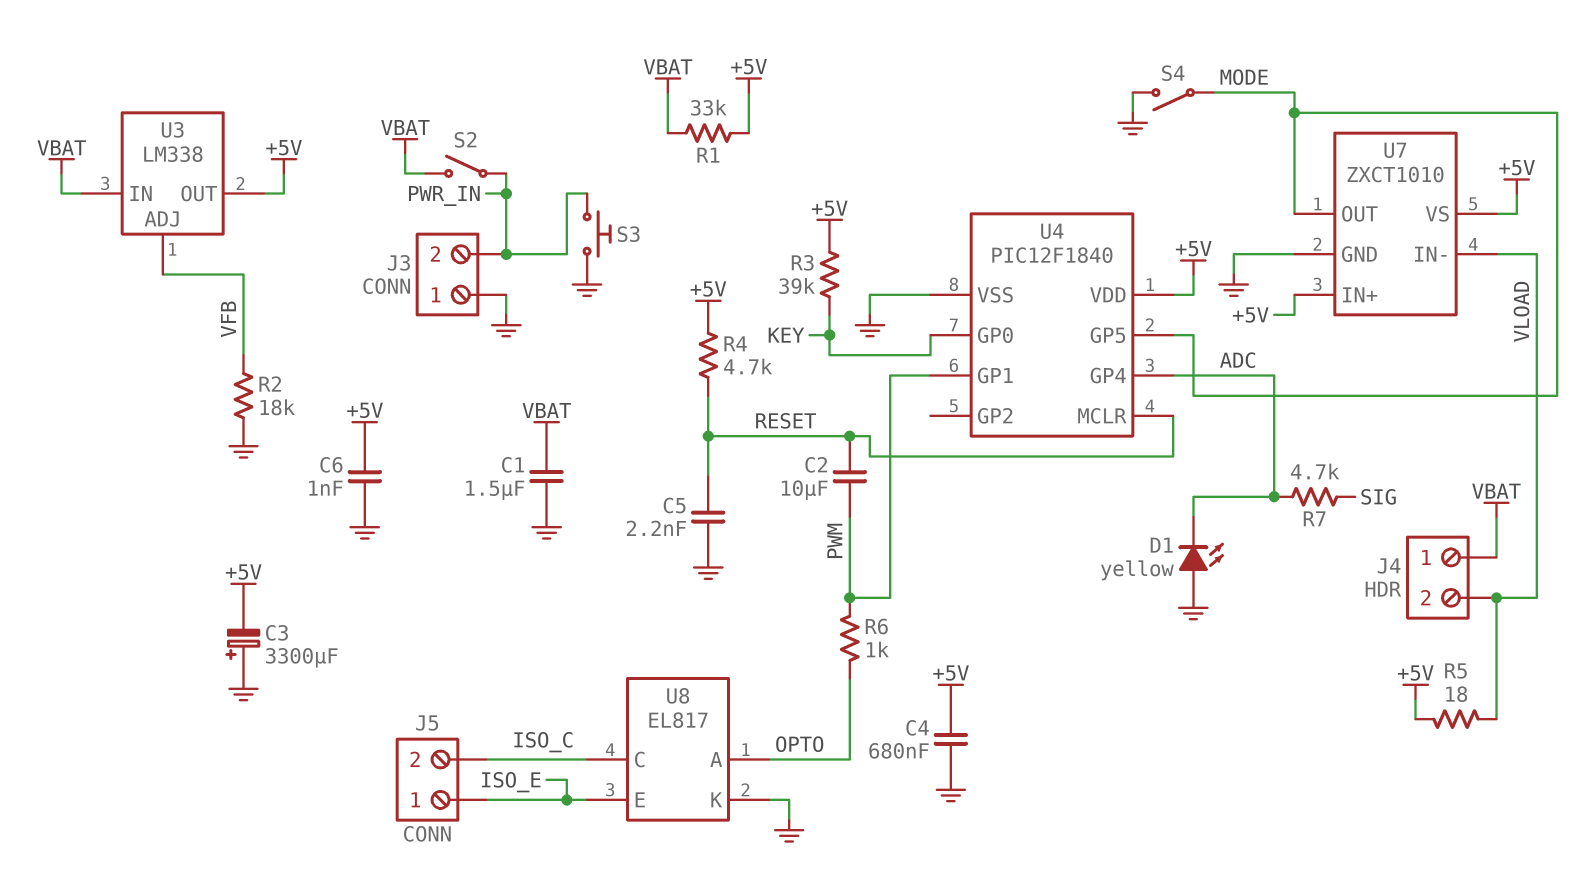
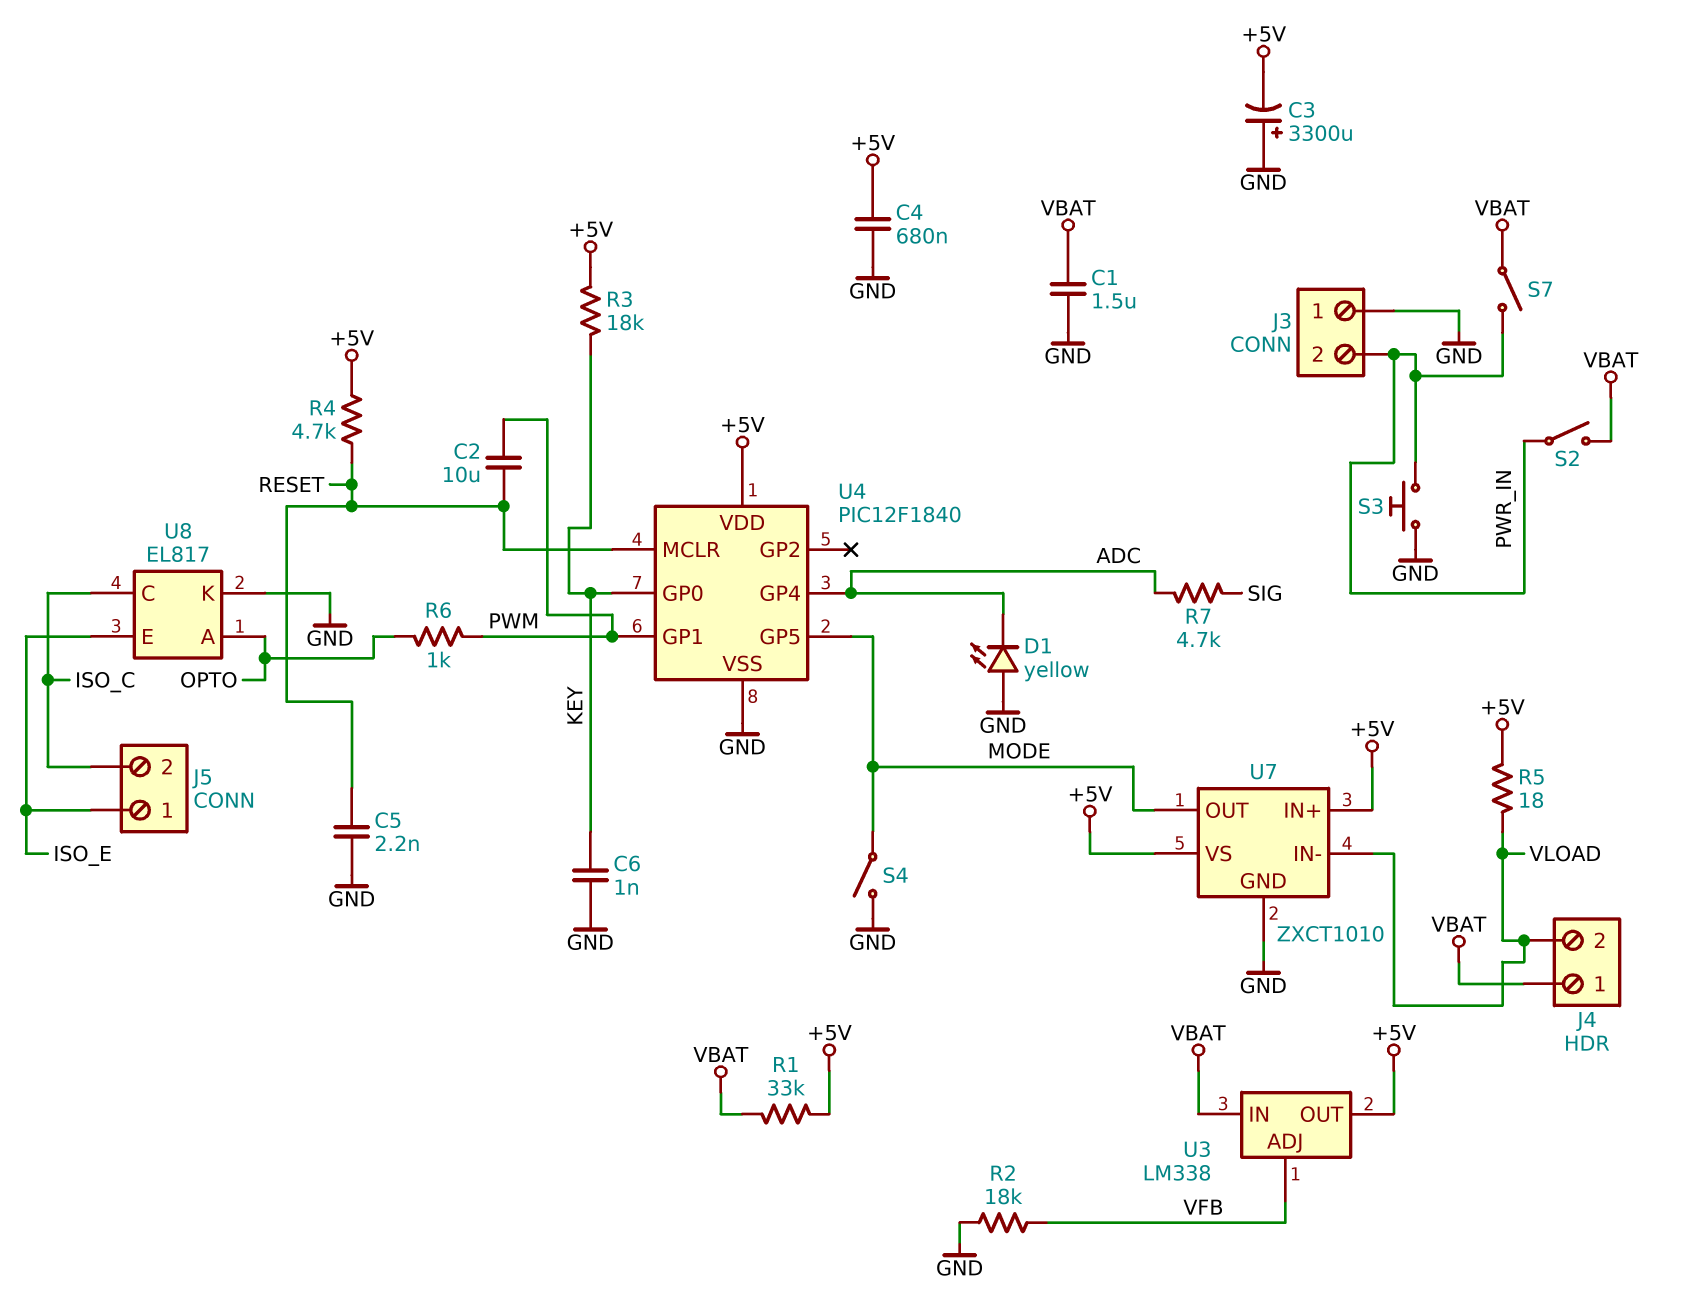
C6: 1nF (+5V, GND) -> 1nF (GND, KEY)
R3: 39k (+5V, KEY) -> 18k (+5V, KEY)
S7: none -> switch (PWR_IN, VBAT)

